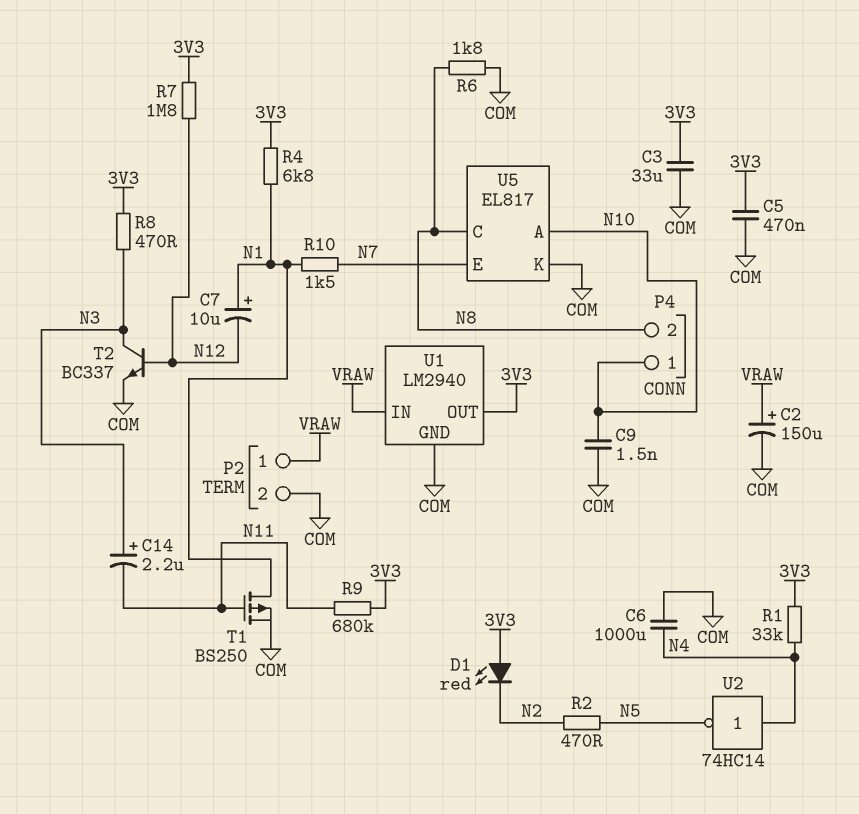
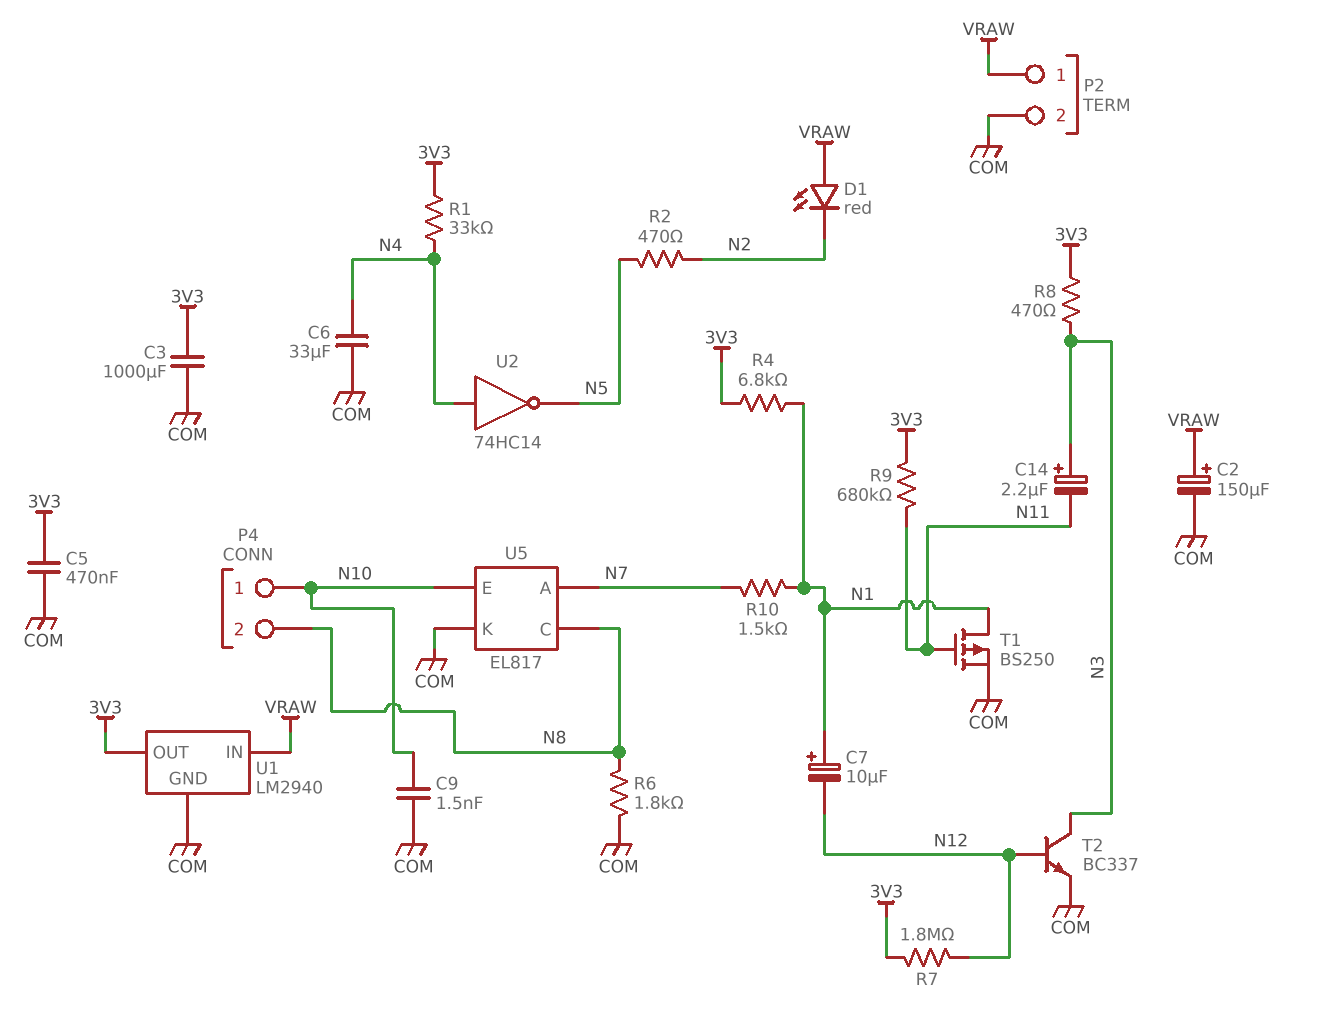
C3: 33uF (3V3, COM) -> 1000uF (3V3, COM)
C6: 1000uF (COM, N4) -> 33uF (COM, N4)
D1: LED red (A 3V3, K N2) -> LED red (A VRAW, K N2)
U5 pin A: N10 -> N7
U5 pin E: N7 -> N10

